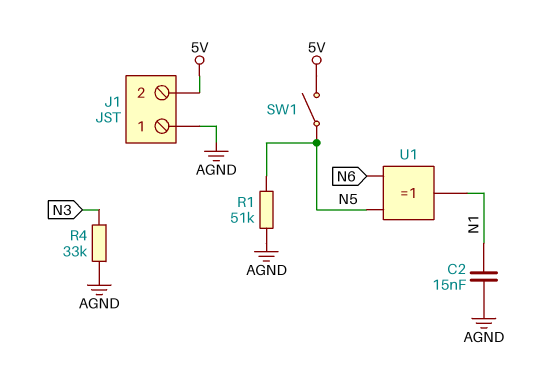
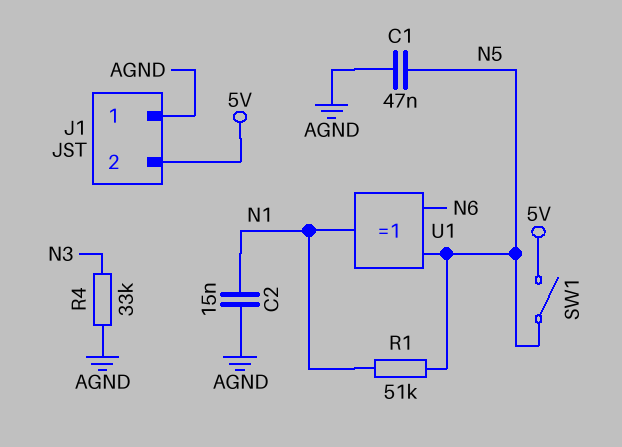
C1: none -> 47nF (AGND, N5)
R1: 51k (AGND, N5) -> 51k (N1, N5)

